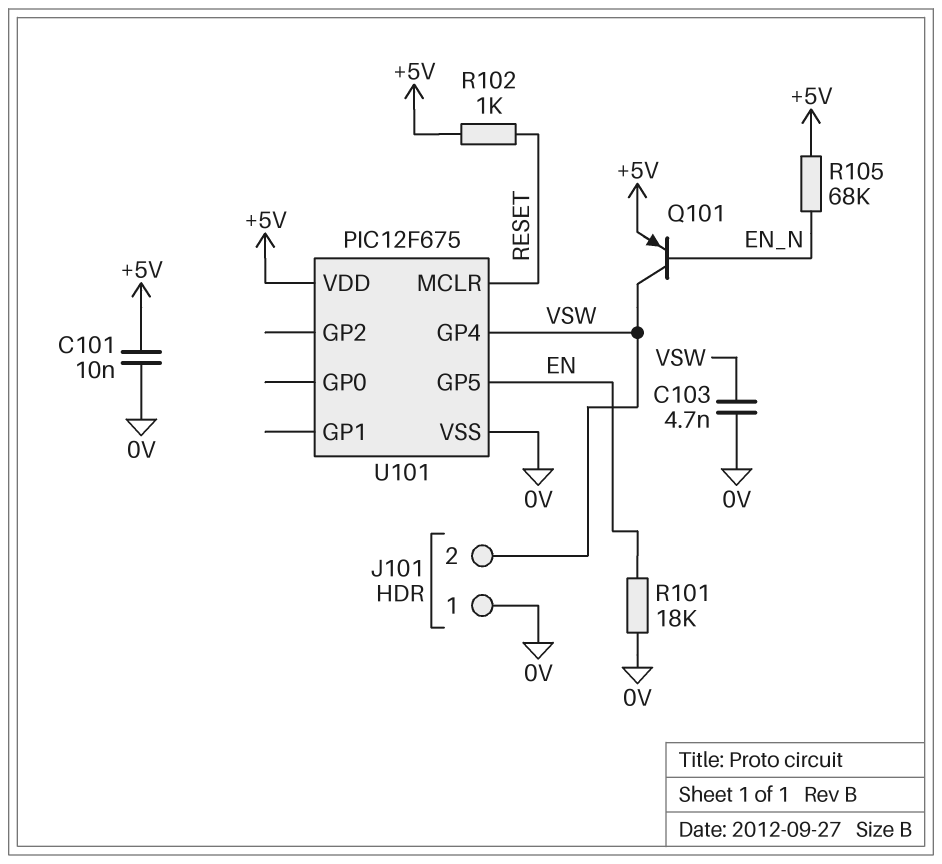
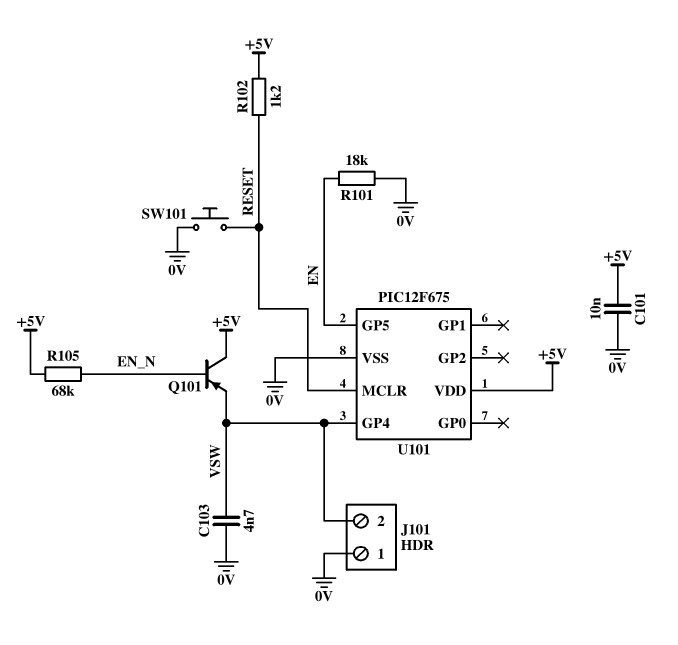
Q101: PNP (B EN_N, C VSW, E +5V) -> PNP (B EN_N, C +5V, E VSW)
R102: 1k (+5V, RESET) -> 1.2k (+5V, RESET)
SW101: none -> button (0V, RESET)

